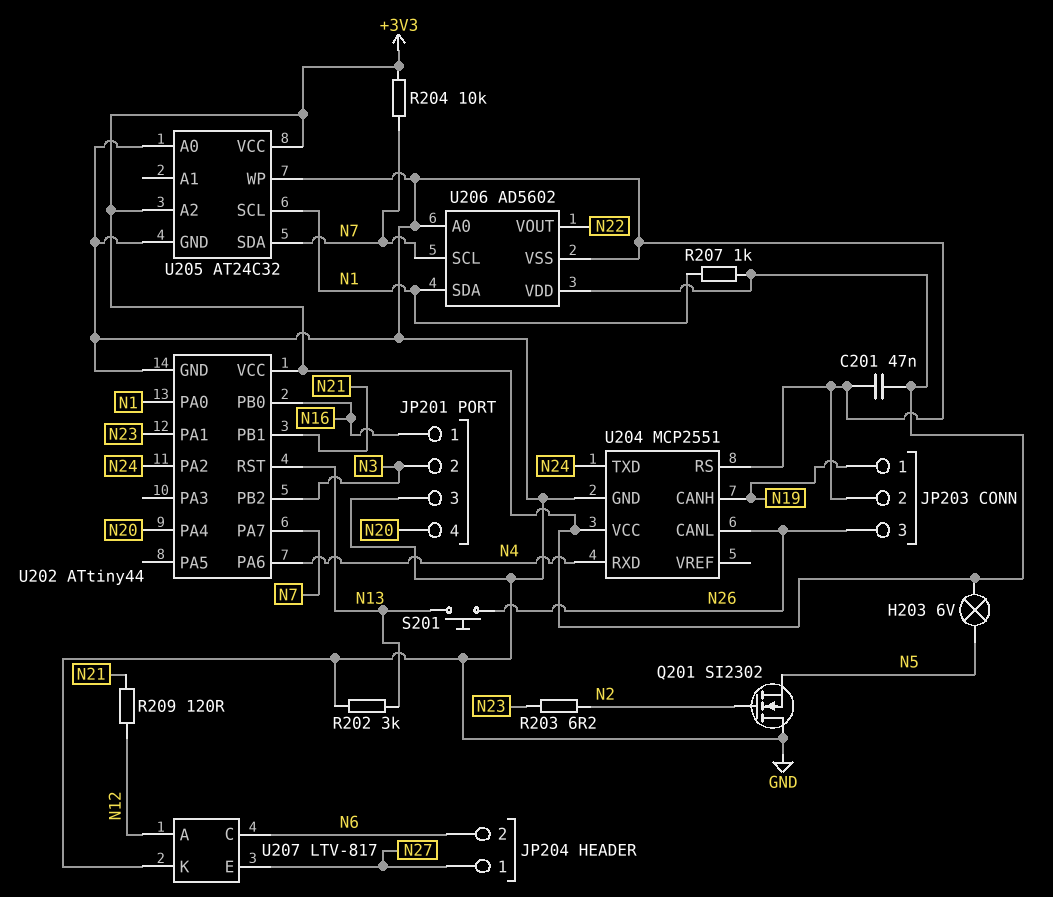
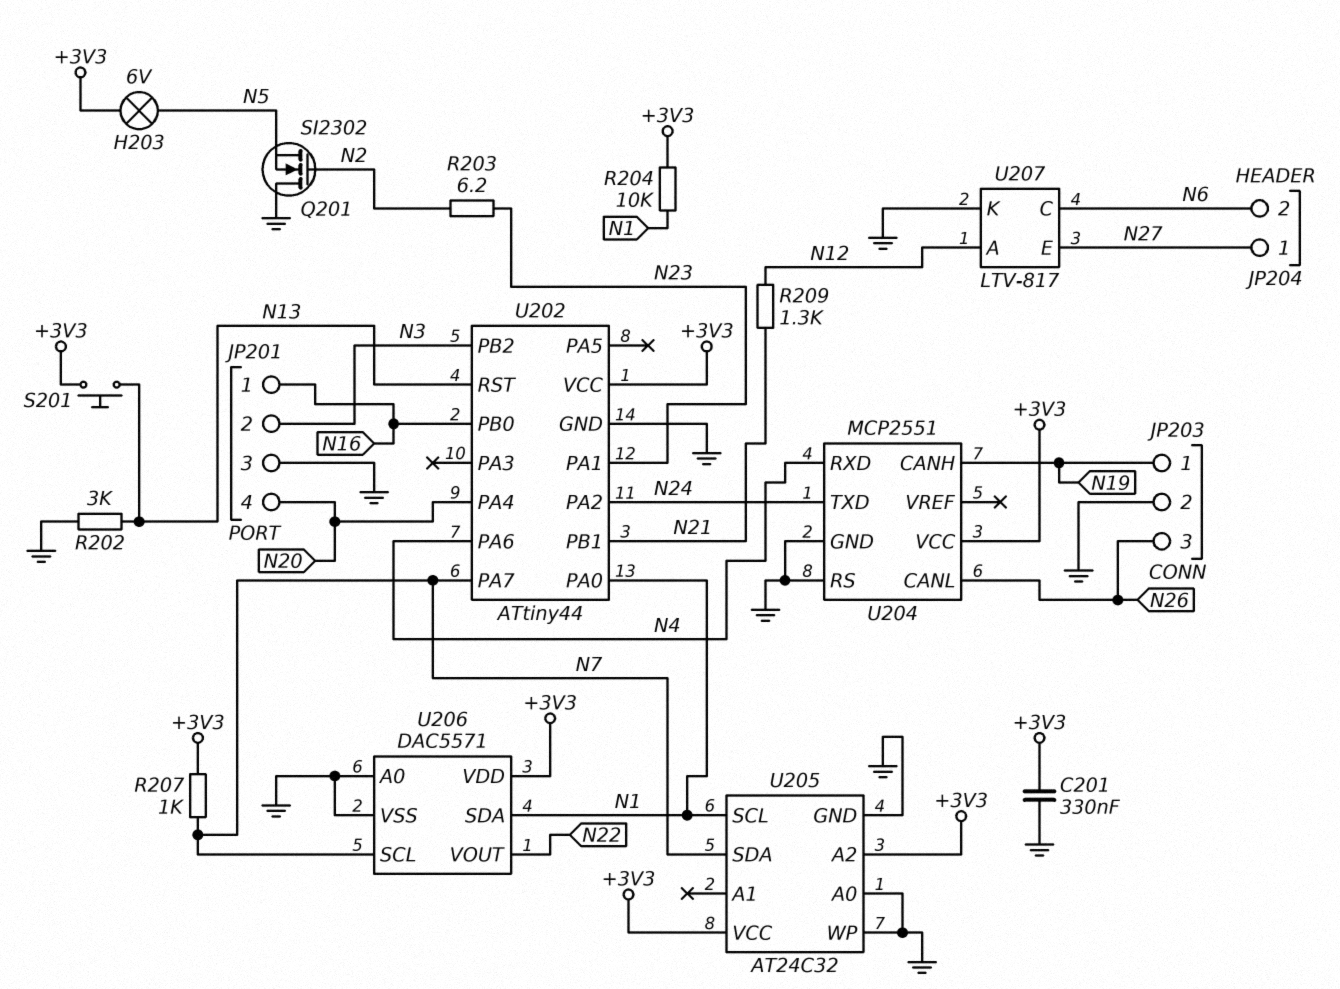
C201: 47nF (+3V3, GND) -> 330nF (+3V3, GND)
R204: 10k (+3V3, N7) -> 10k (+3V3, N1)
R207: 1k (+3V3, N1) -> 1k (+3V3, N7)
R209: 120 (N12, N21) -> 1.3k (N12, N21)
S201: button (N13, N26) -> button (+3V3, N13)
U206: AD5602 -> DAC5571

